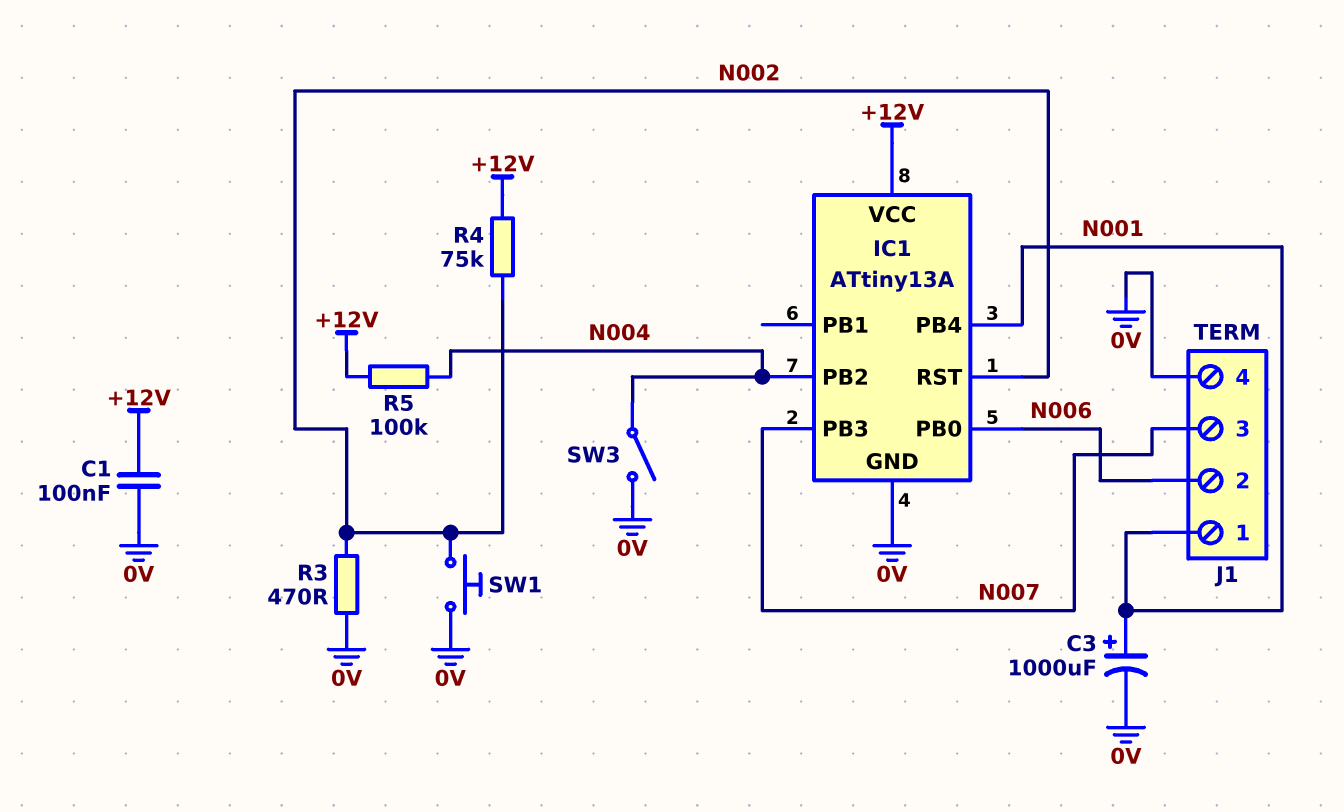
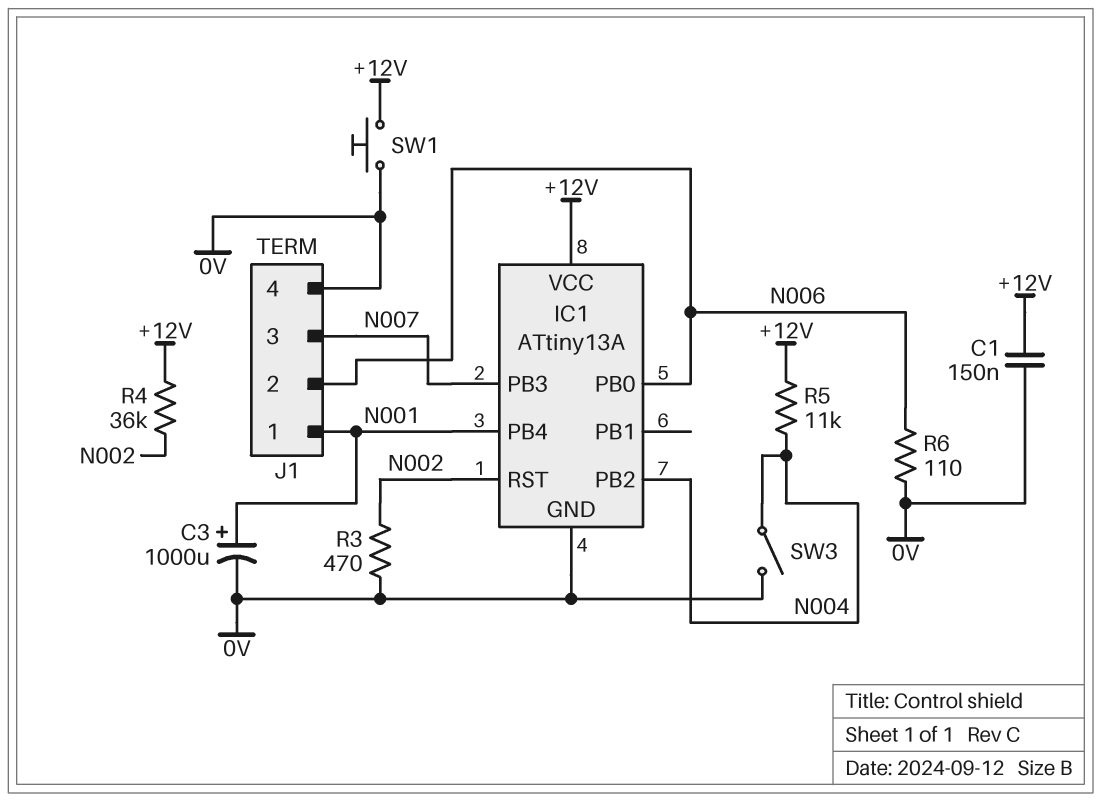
C1: 100nF (+12V, 0V) -> 150nF (+12V, 0V)
R4: 75k (+12V, N002) -> 36k (+12V, N002)
R5: 100k (+12V, N004) -> 11k (+12V, N004)
R6: none -> 110 (0V, N006)
SW1: button (0V, N002) -> button (+12V, 0V)

